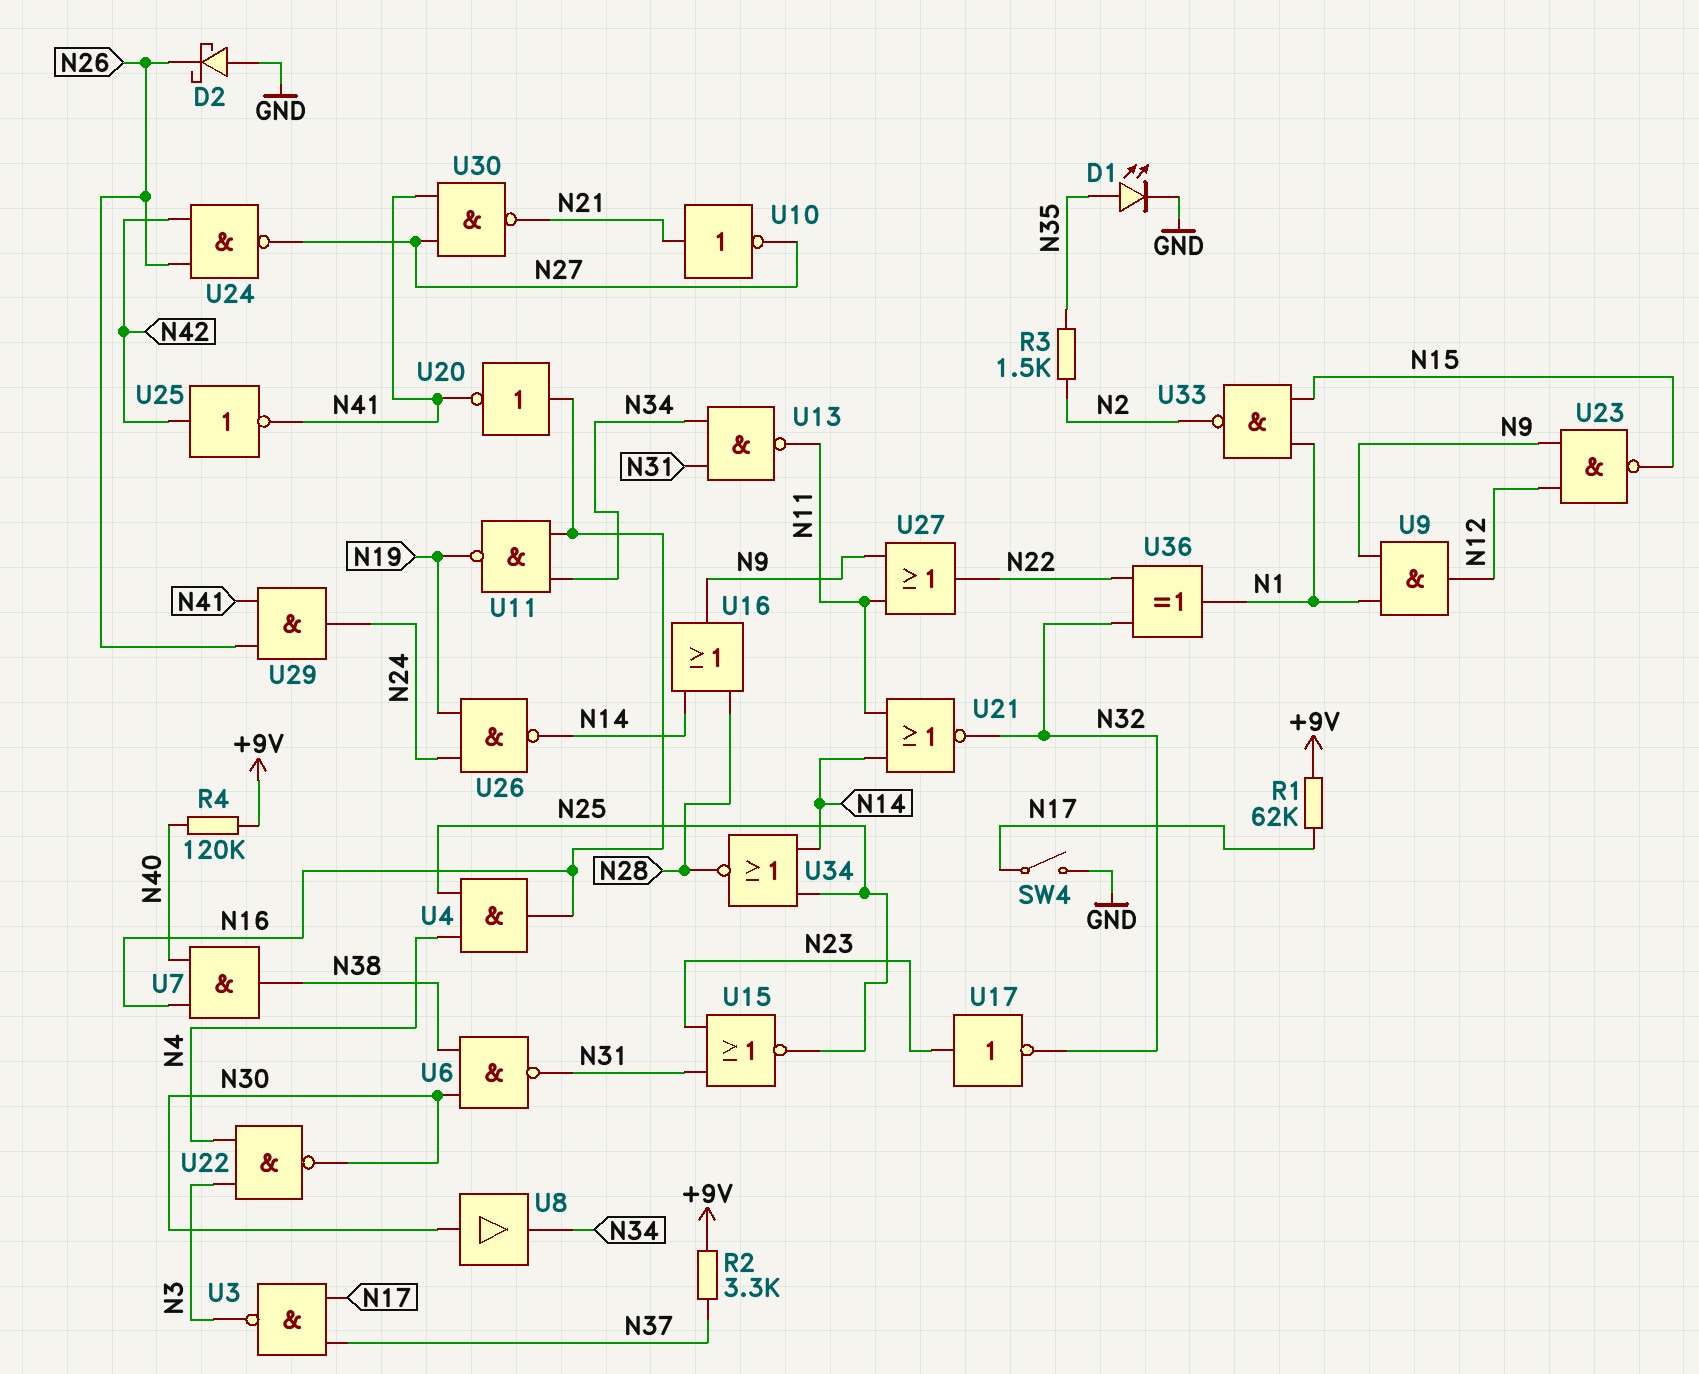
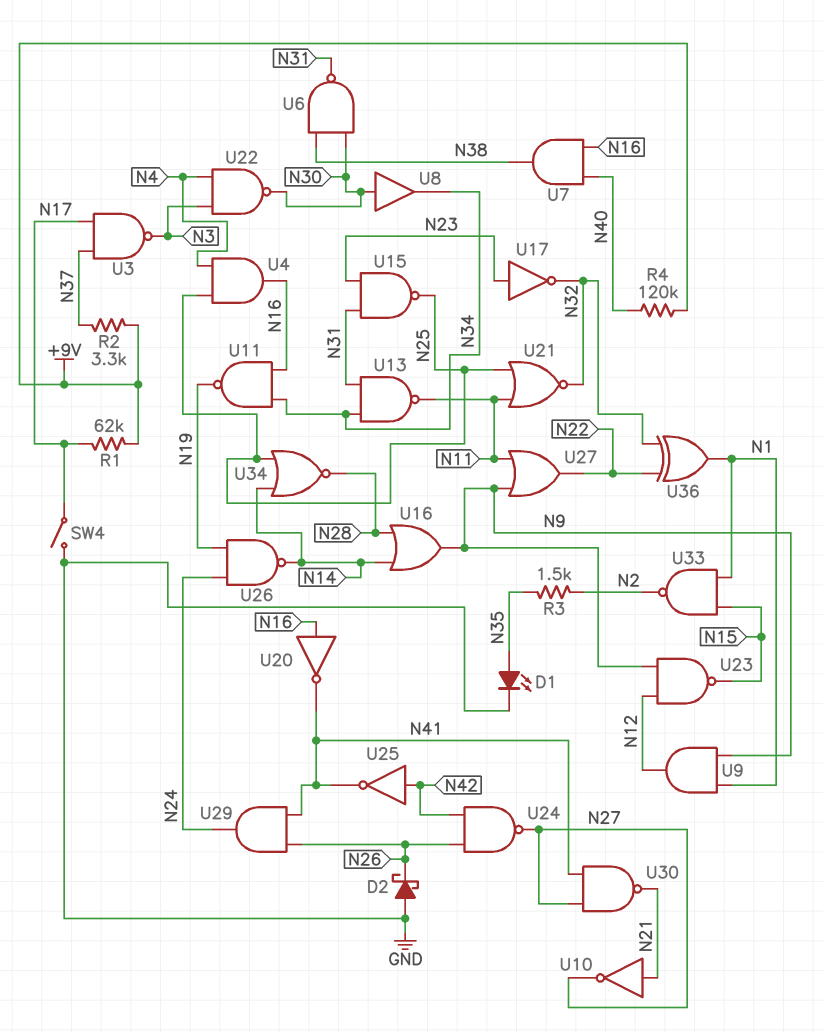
U15: NOR (in N23, in N31, out N25) -> NAND (in N23, in N31, out N25)
U21: NOR (in N11, in N14, out N32) -> NOR (in N11, in N25, out N32)

